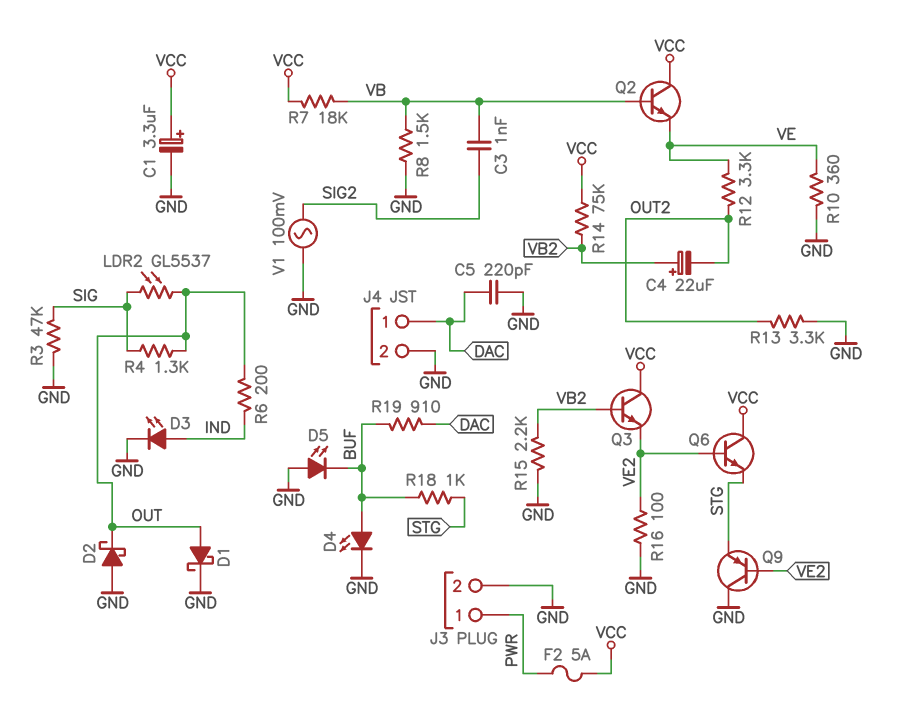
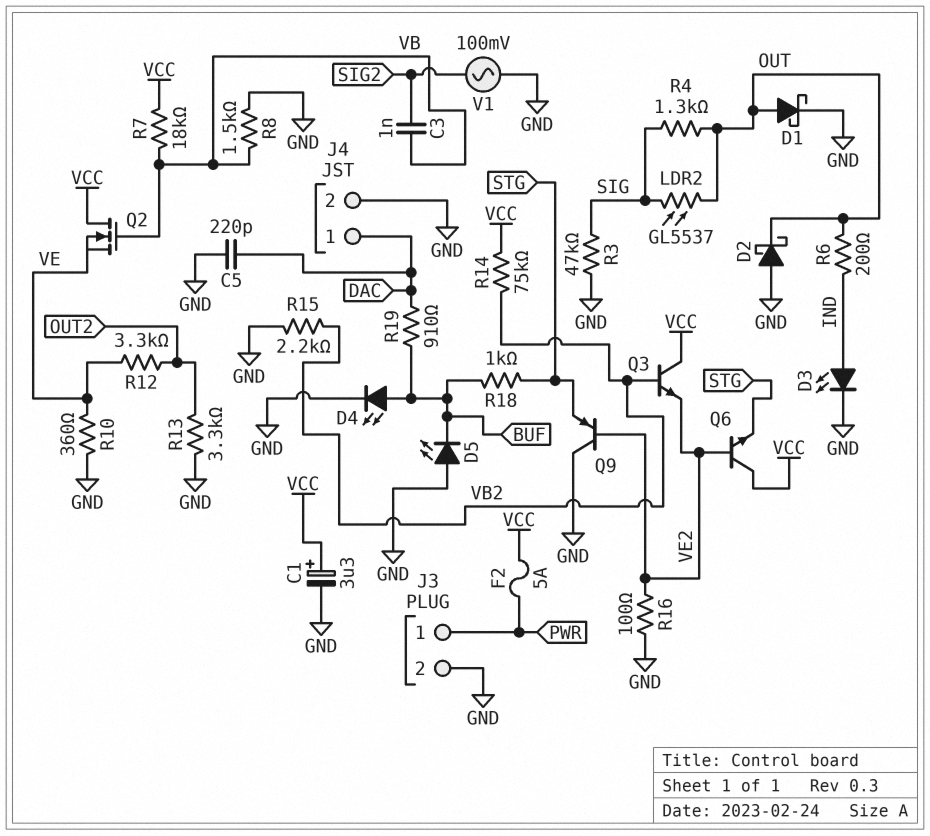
C4: 22uF (plus VB2, minus OUT2) -> none
Q2: NPN (B VB, C VCC, E VE) -> NMOS (G VB, D VCC, S VE)

